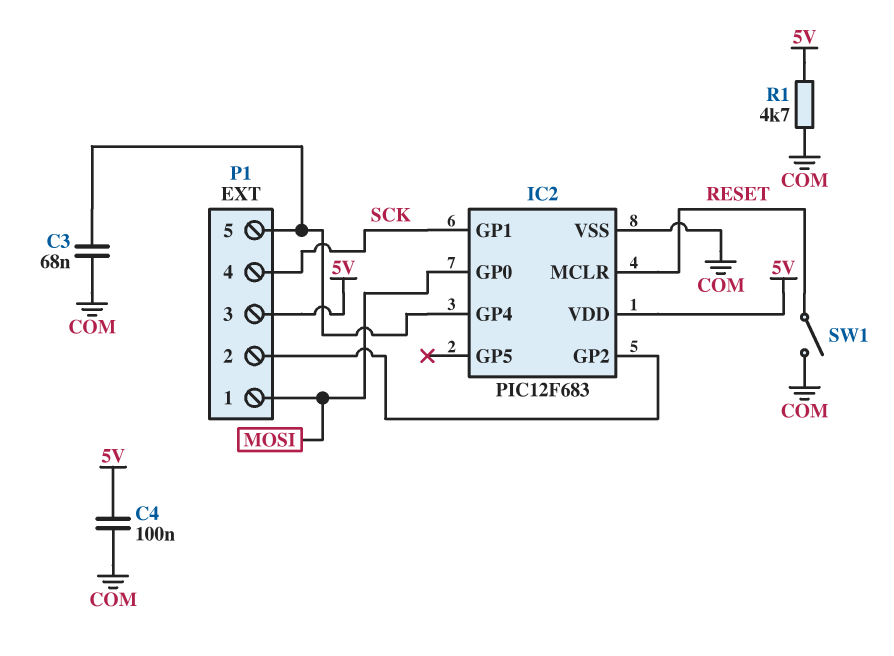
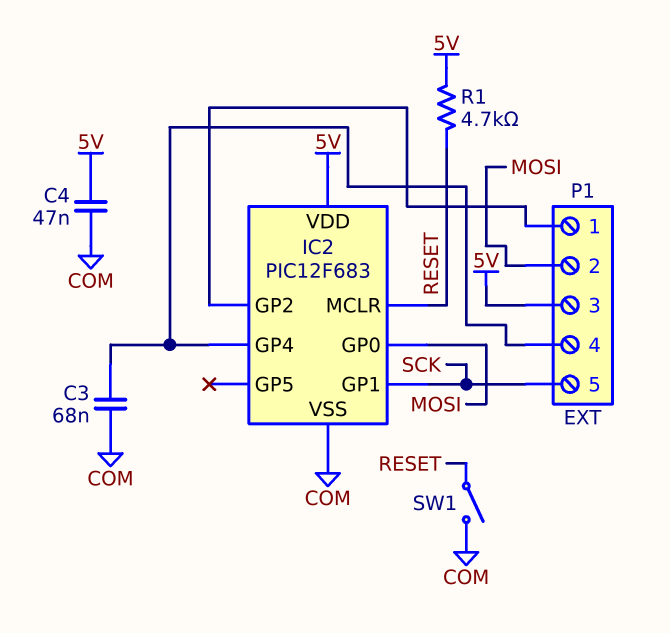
C4: 100nF (5V, COM) -> 47nF (5V, COM)
P1 pin 1: MOSI -> IC2/GP2
P1 pin 2: IC2/GP2 -> MOSI
P1 pin 4: SCK -> IC2/GP4
P1 pin 5: IC2/GP4 -> SCK
R1: 4.7k (5V, COM) -> 4.7k (5V, RESET)

